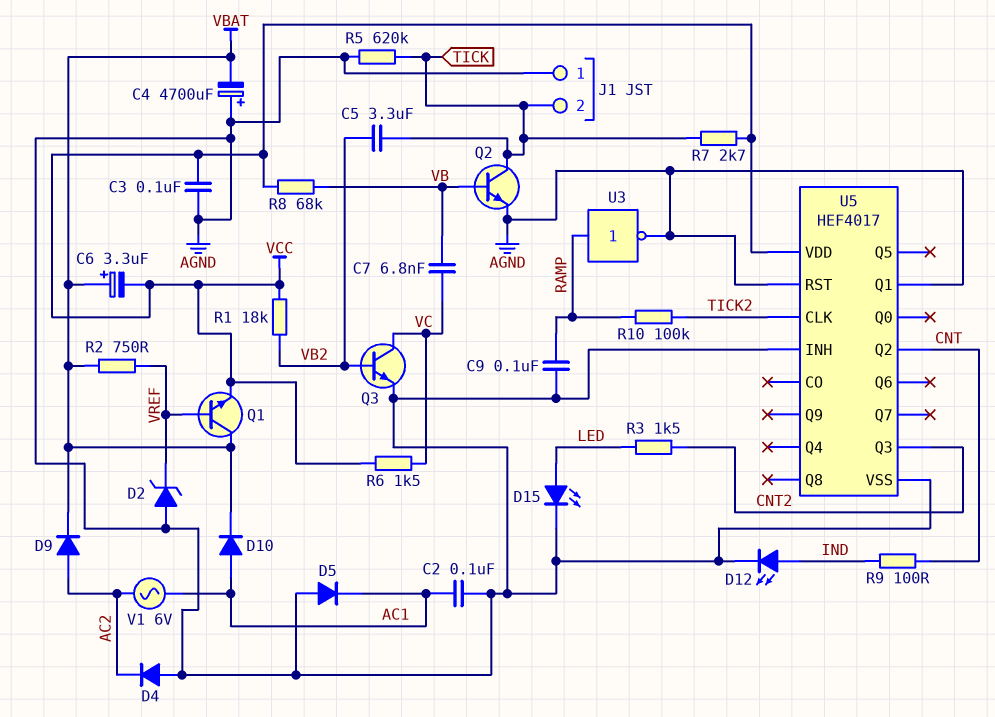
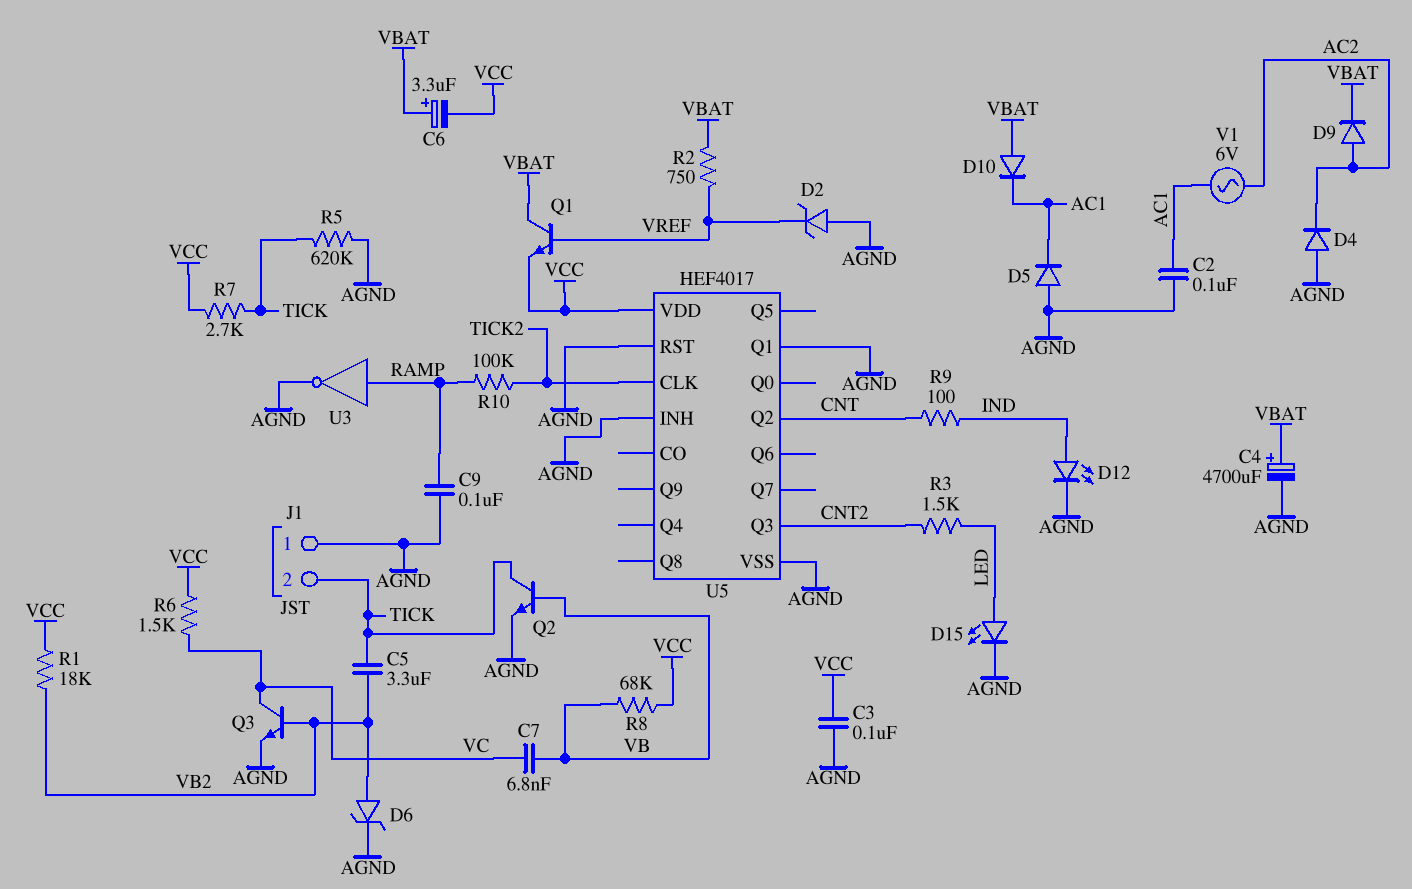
C4: 4700uF (plus AGND, minus VBAT) -> 4700uF (plus VBAT, minus AGND)
D6: none -> zener (A VB2, K AGND)
D10: diode (A AC1, K VBAT) -> diode (A VBAT, K AC1)

